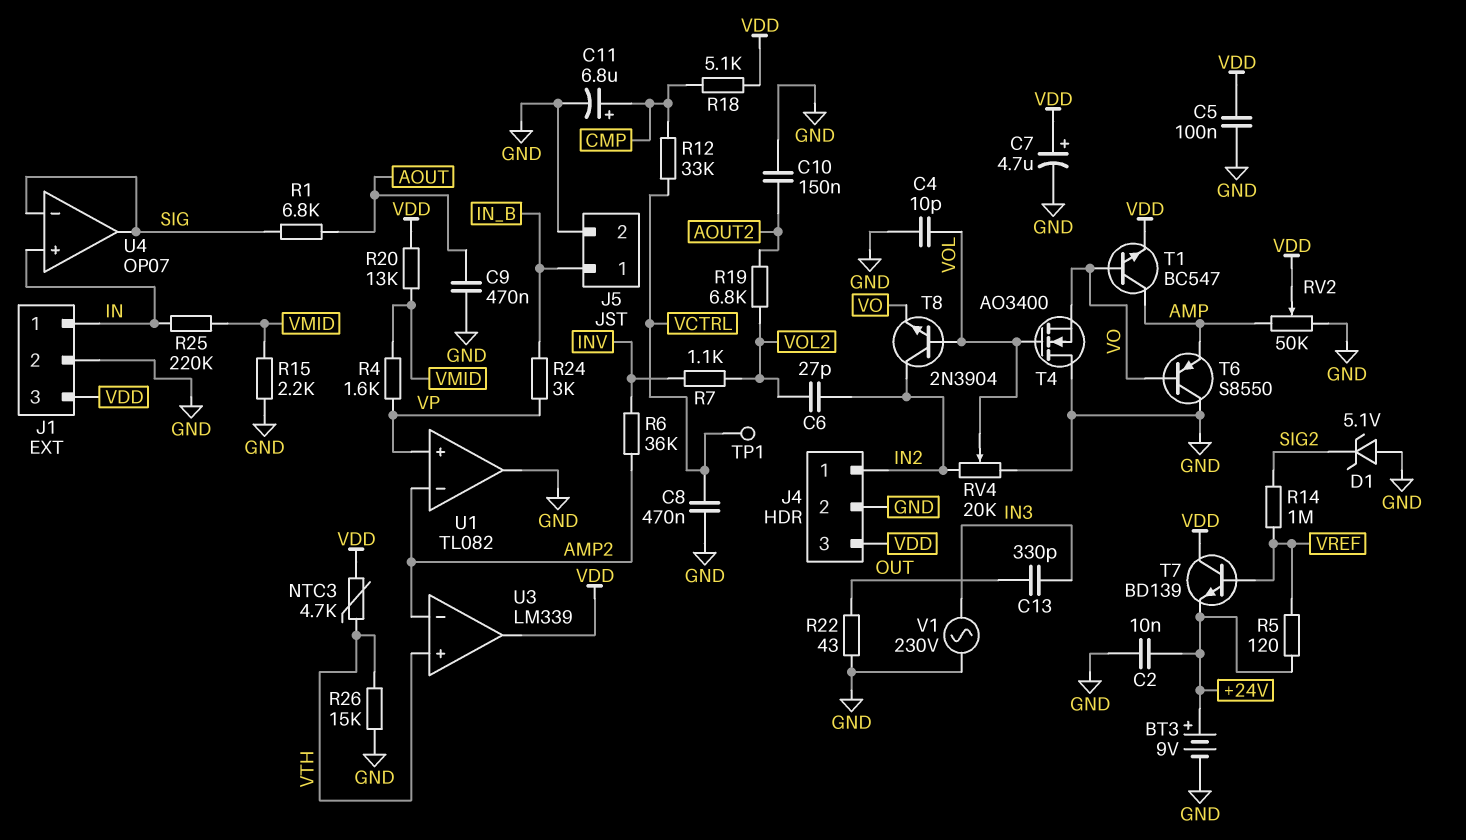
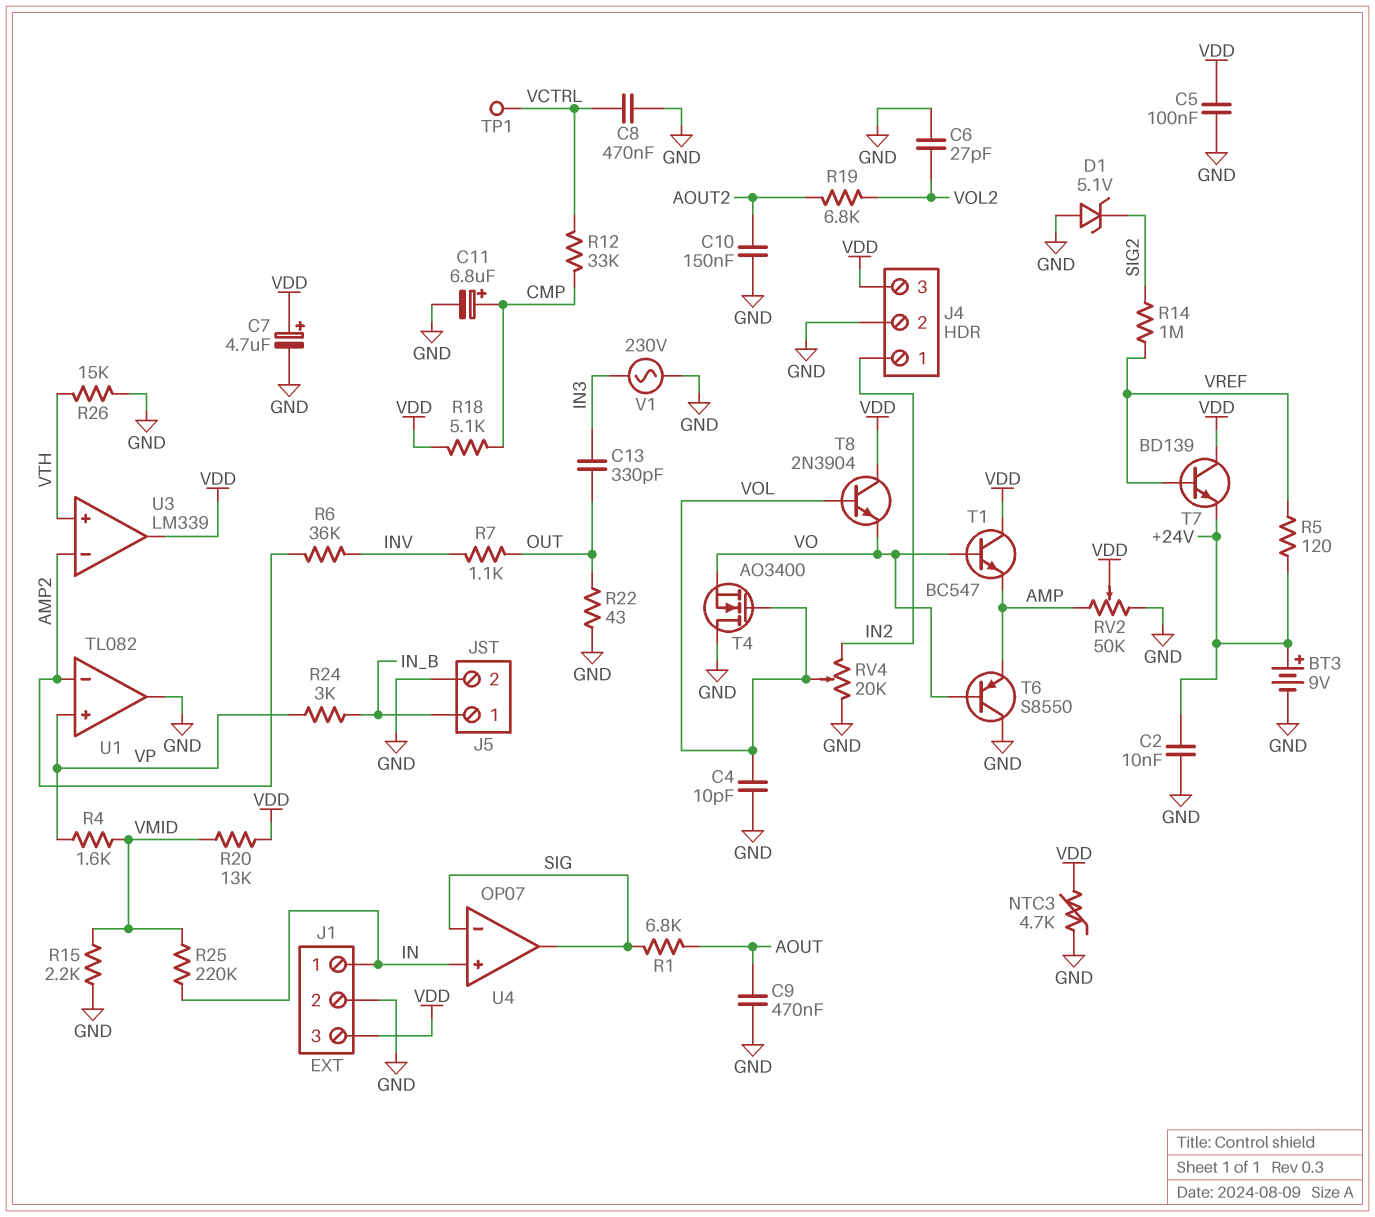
C6: 27pF (IN2, VOL2) -> 27pF (GND, VOL2)
NTC3: 4.7k (VDD, VTH) -> 4.7k (GND, VDD)
R7: 1.1k (INV, VOL2) -> 1.1k (INV, OUT)
T1: NPN BC547 (B VO, C AMP, E VDD) -> NPN BC547 (B VO, C VDD, E AMP)
T8: NPN 2N3904 (B VOL, C IN2, E VO) -> NPN 2N3904 (B VOL, C VDD, E VO)

